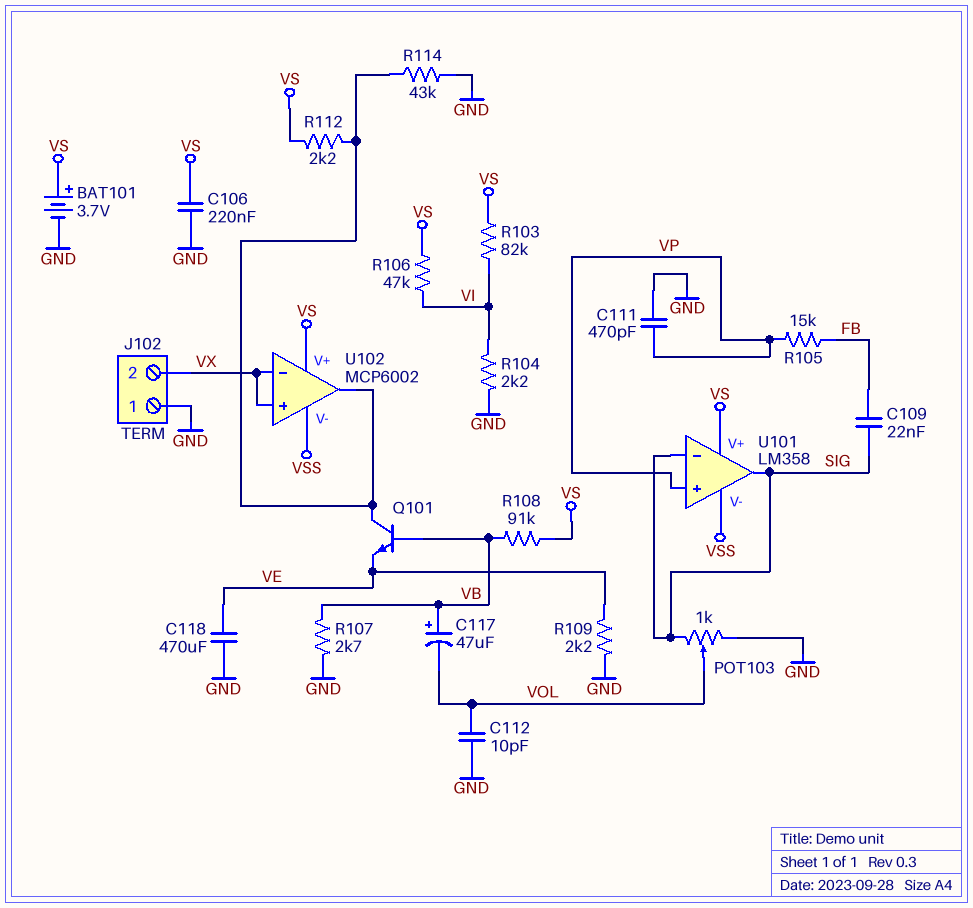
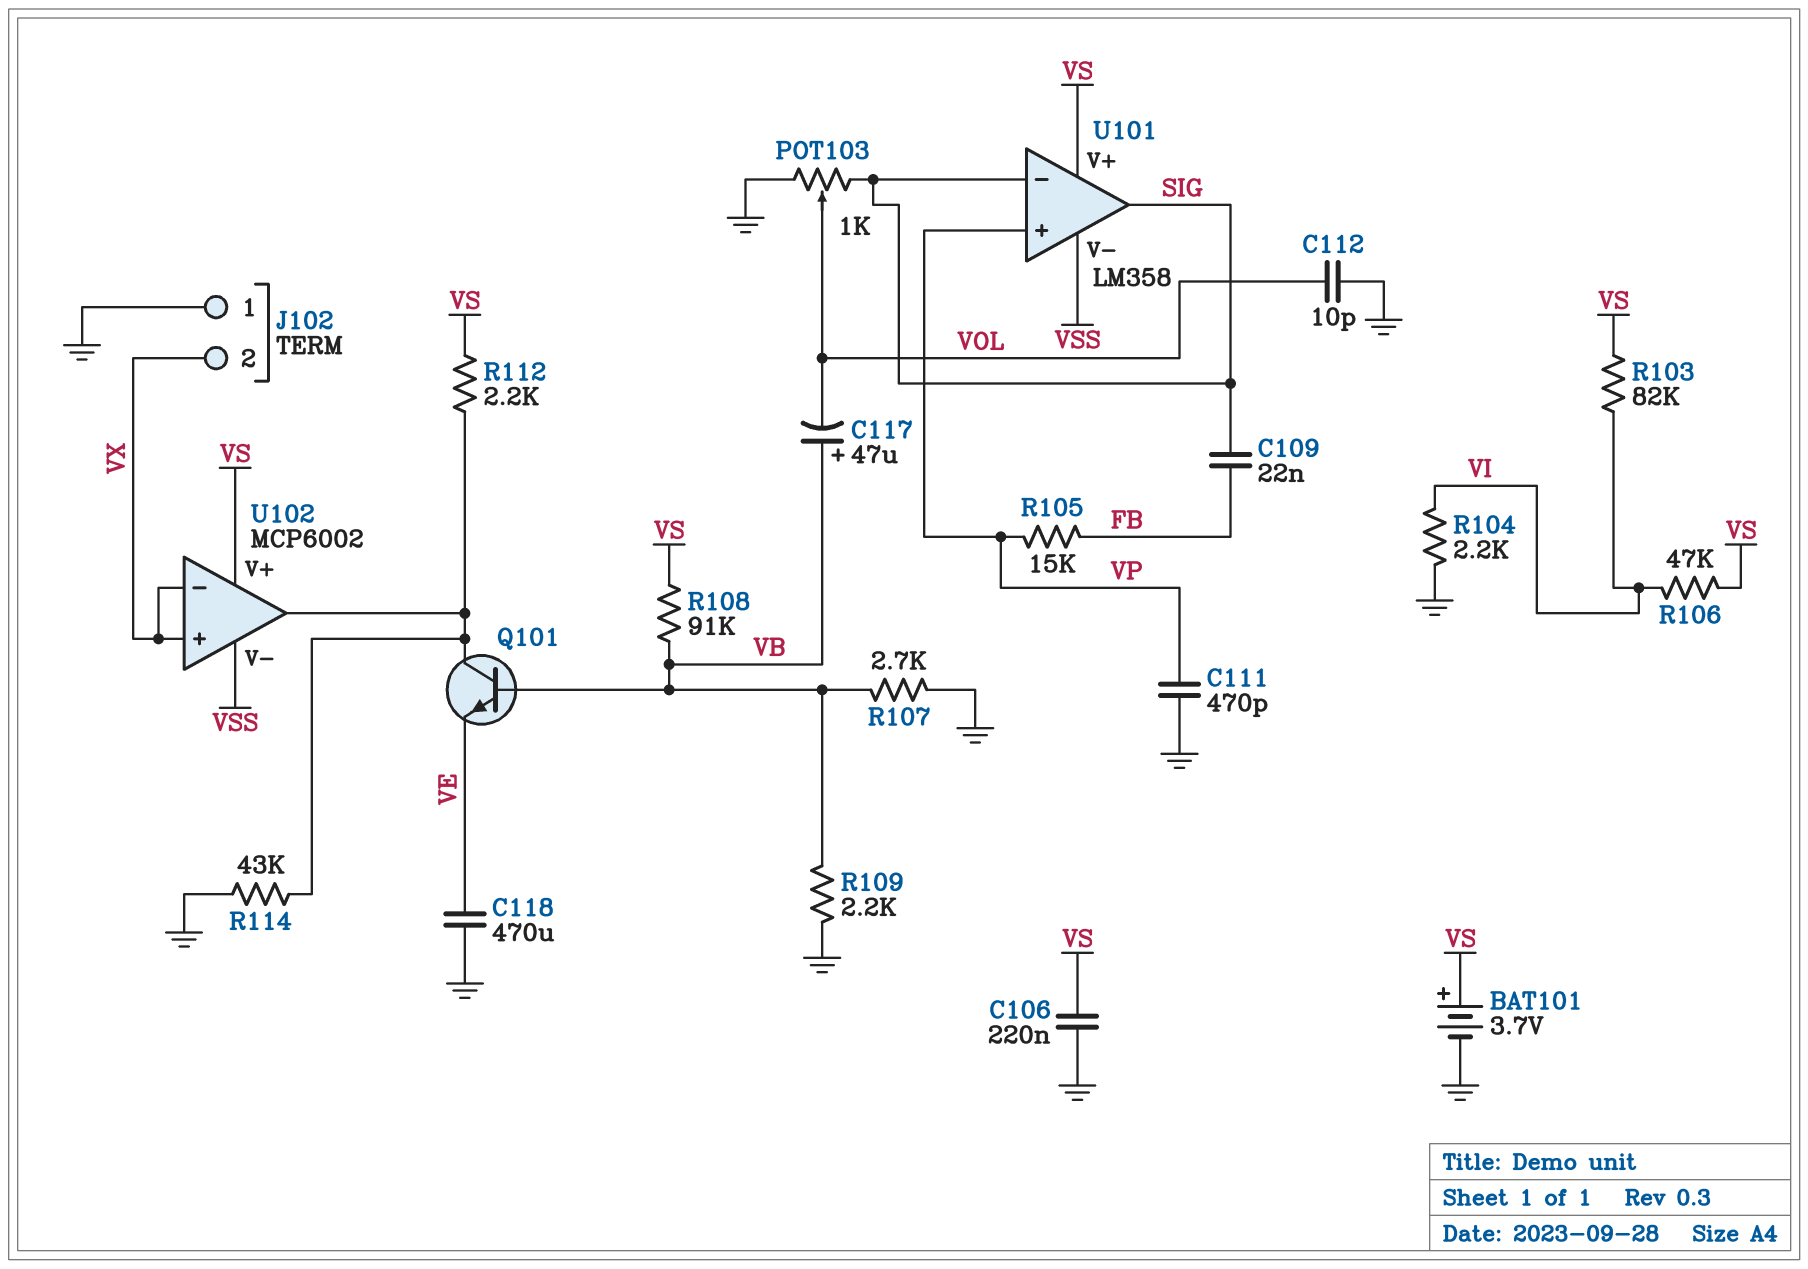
R109: 2.2k (GND, VE) -> 2.2k (GND, VB)

